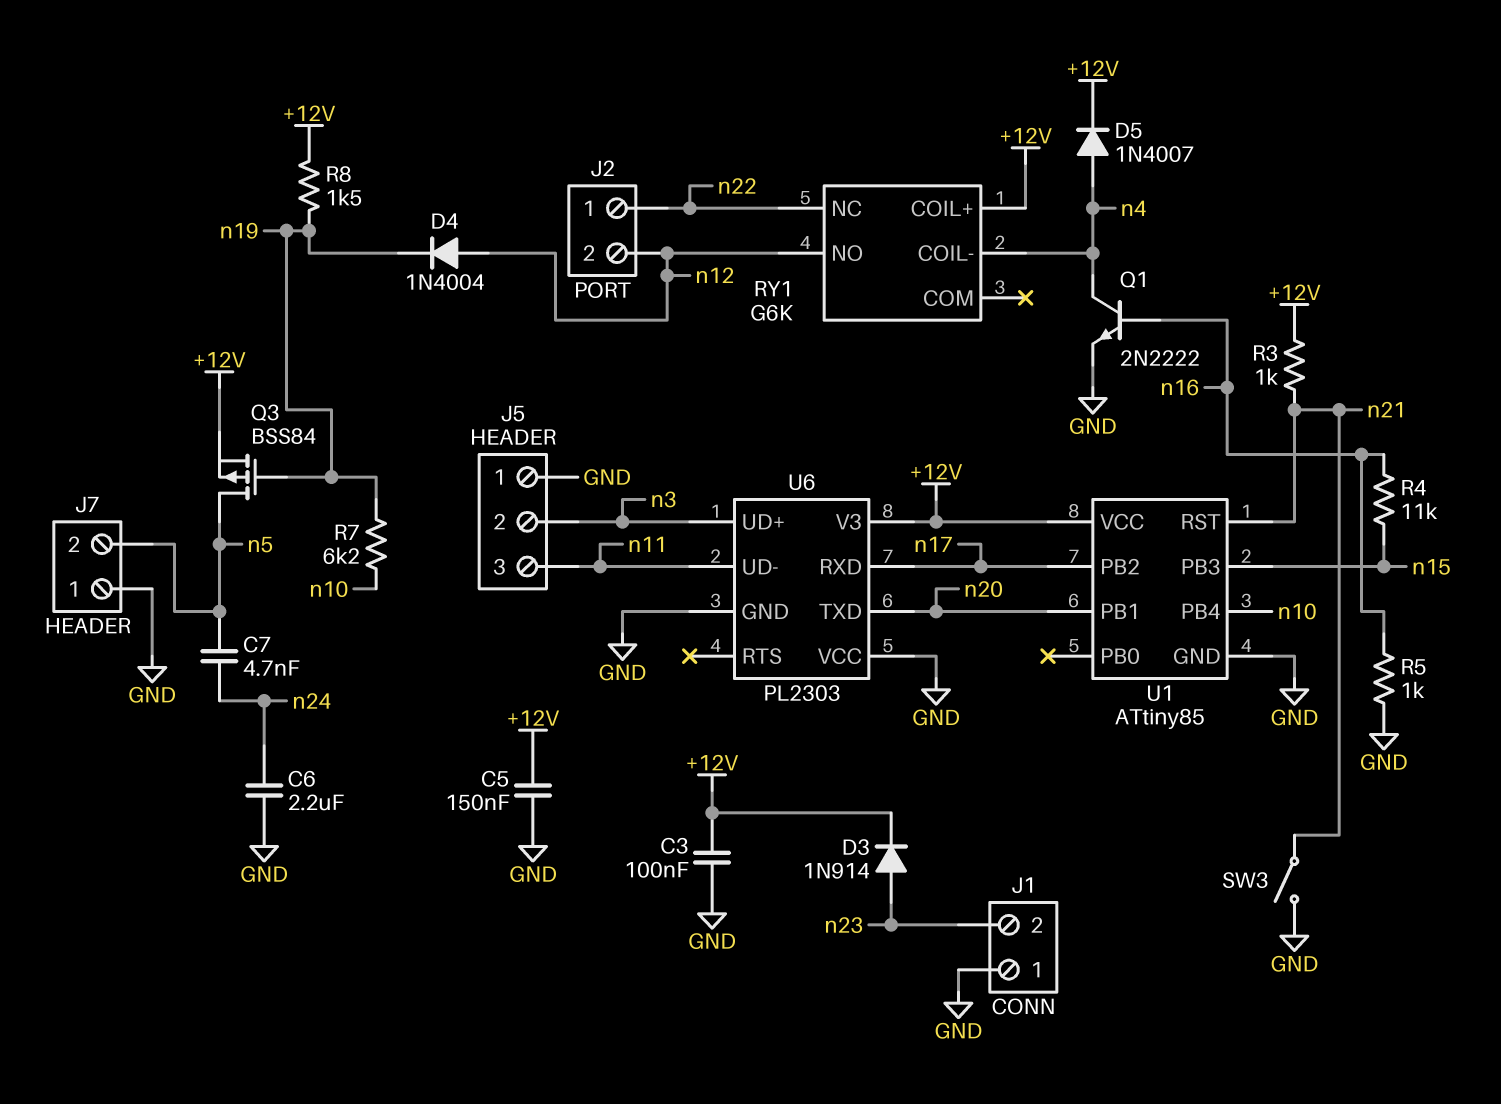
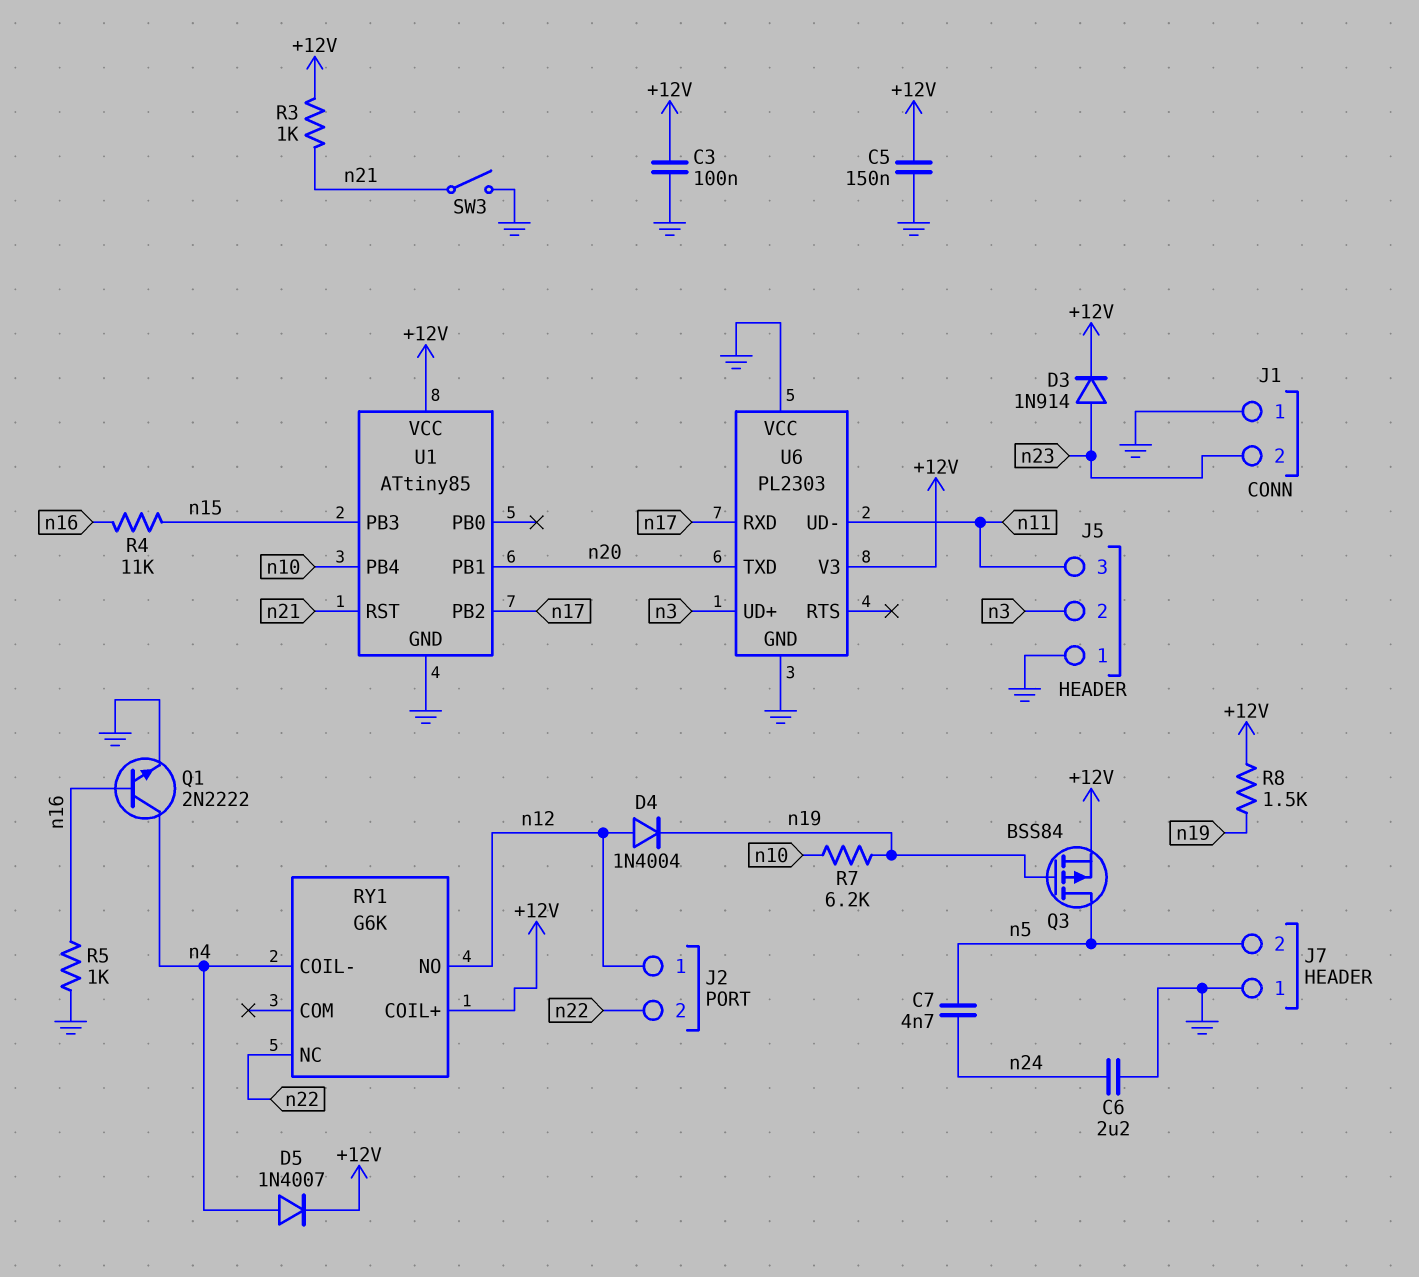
J2 pin 1: n22 -> n12
J2 pin 2: n12 -> n22

